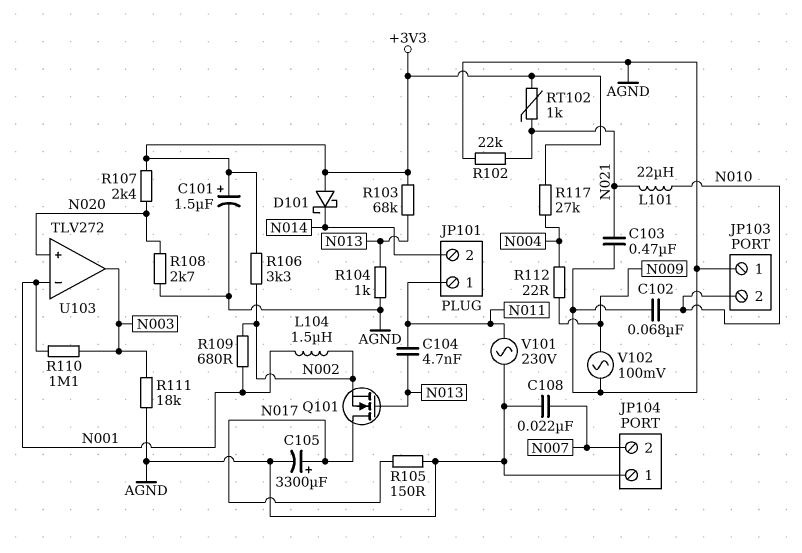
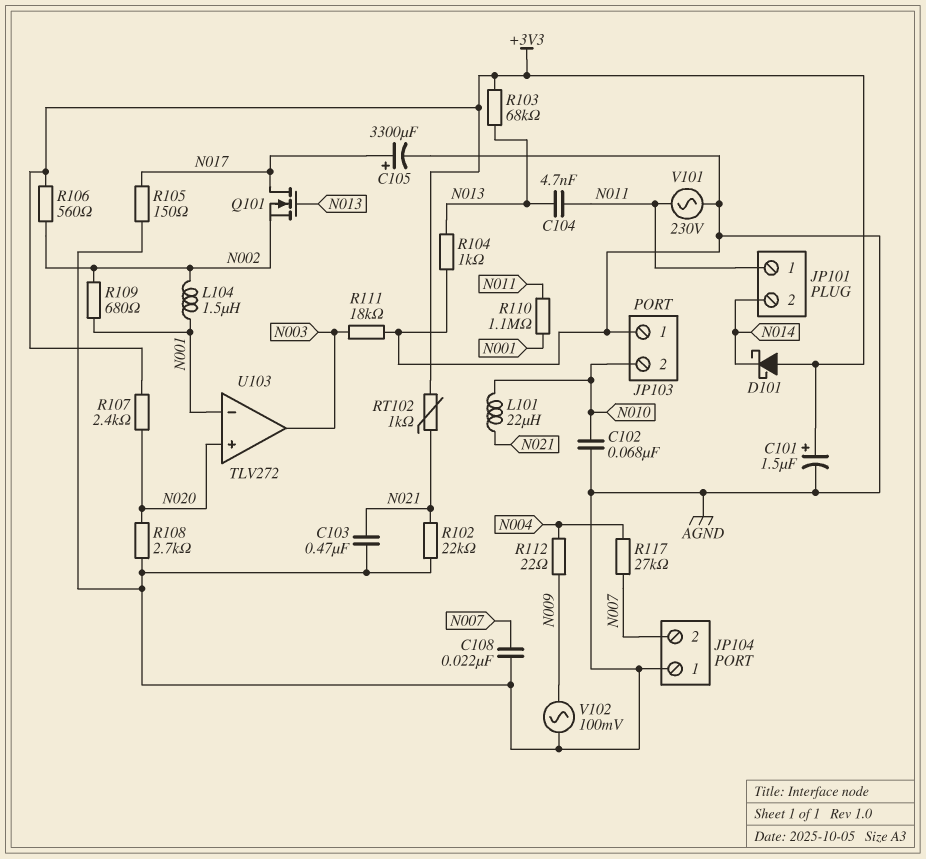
R106: 3.3k (+3V3, N002) -> 560 (+3V3, N002)
R110: 1.1M (N001, N003) -> 1.1M (N001, N011)
R117: 27k (+3V3, N004) -> 27k (N004, N007)

